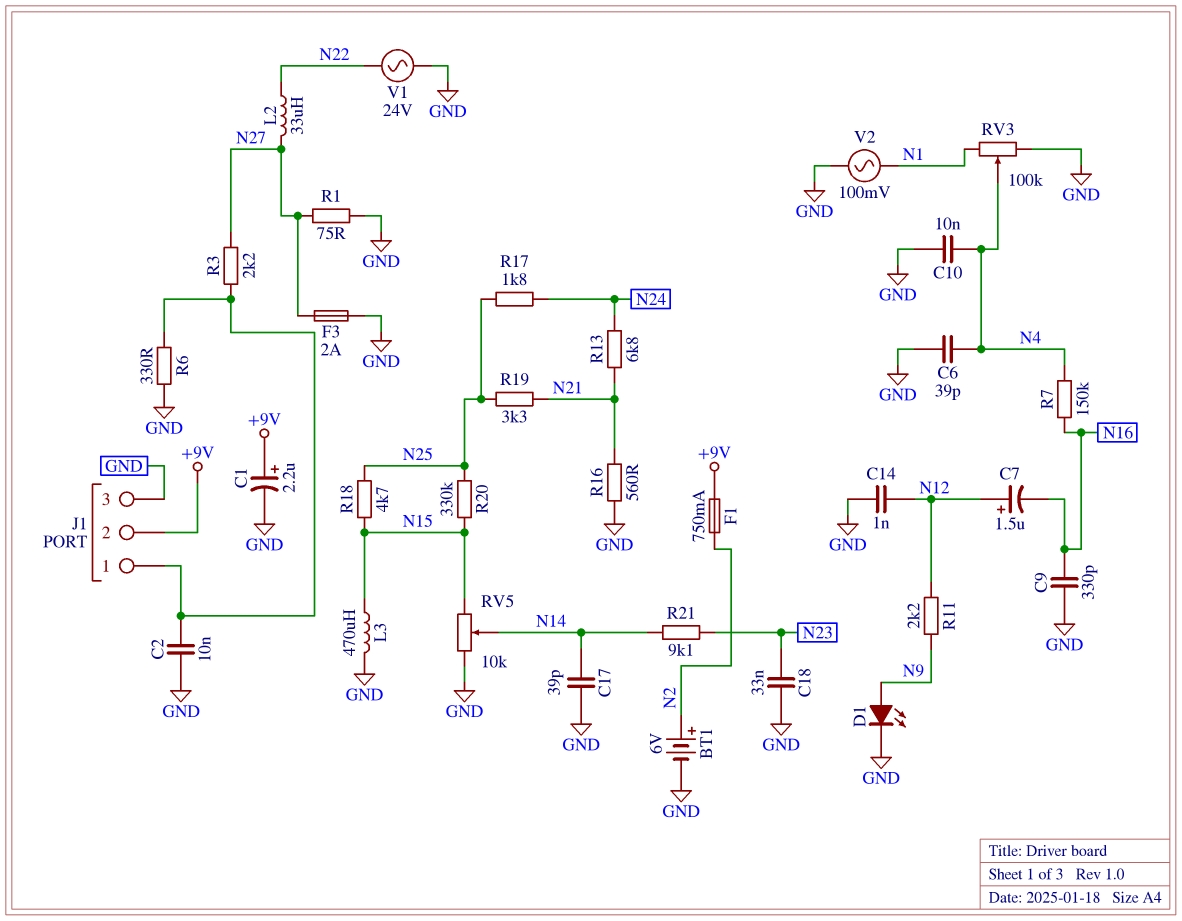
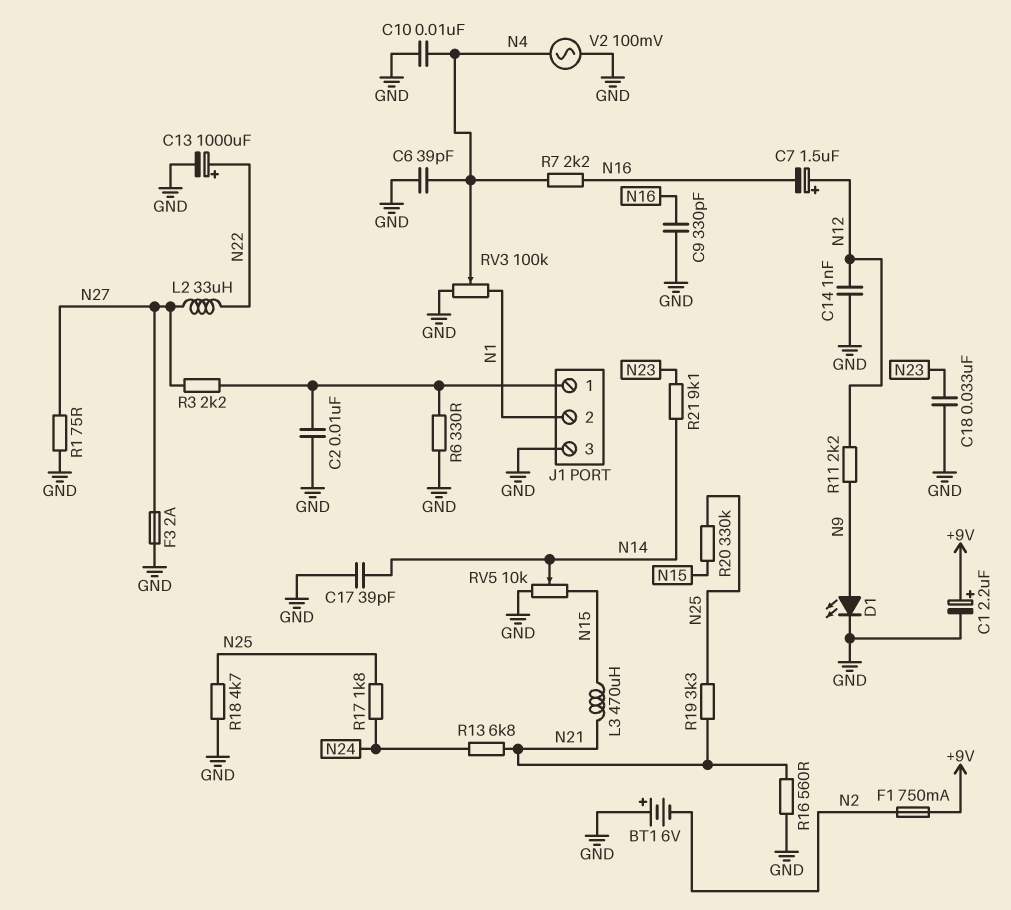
BT1: 6V (plus N2, minus GND) -> 6V (plus GND, minus N2)
C13: none -> 1000uF (plus N22, minus GND)
J1 pin 2: +9V -> N1
L3: 470uH (GND, N15) -> 470uH (N15, N21)
R7: 150k (N4, N16) -> 2.2k (N4, N16)
R18: 4.7k (N15, N25) -> 4.7k (GND, N25)
V1: AC 24V (GND, N22) -> none
V2: AC 100mV (GND, N1) -> AC 100mV (GND, N4)

